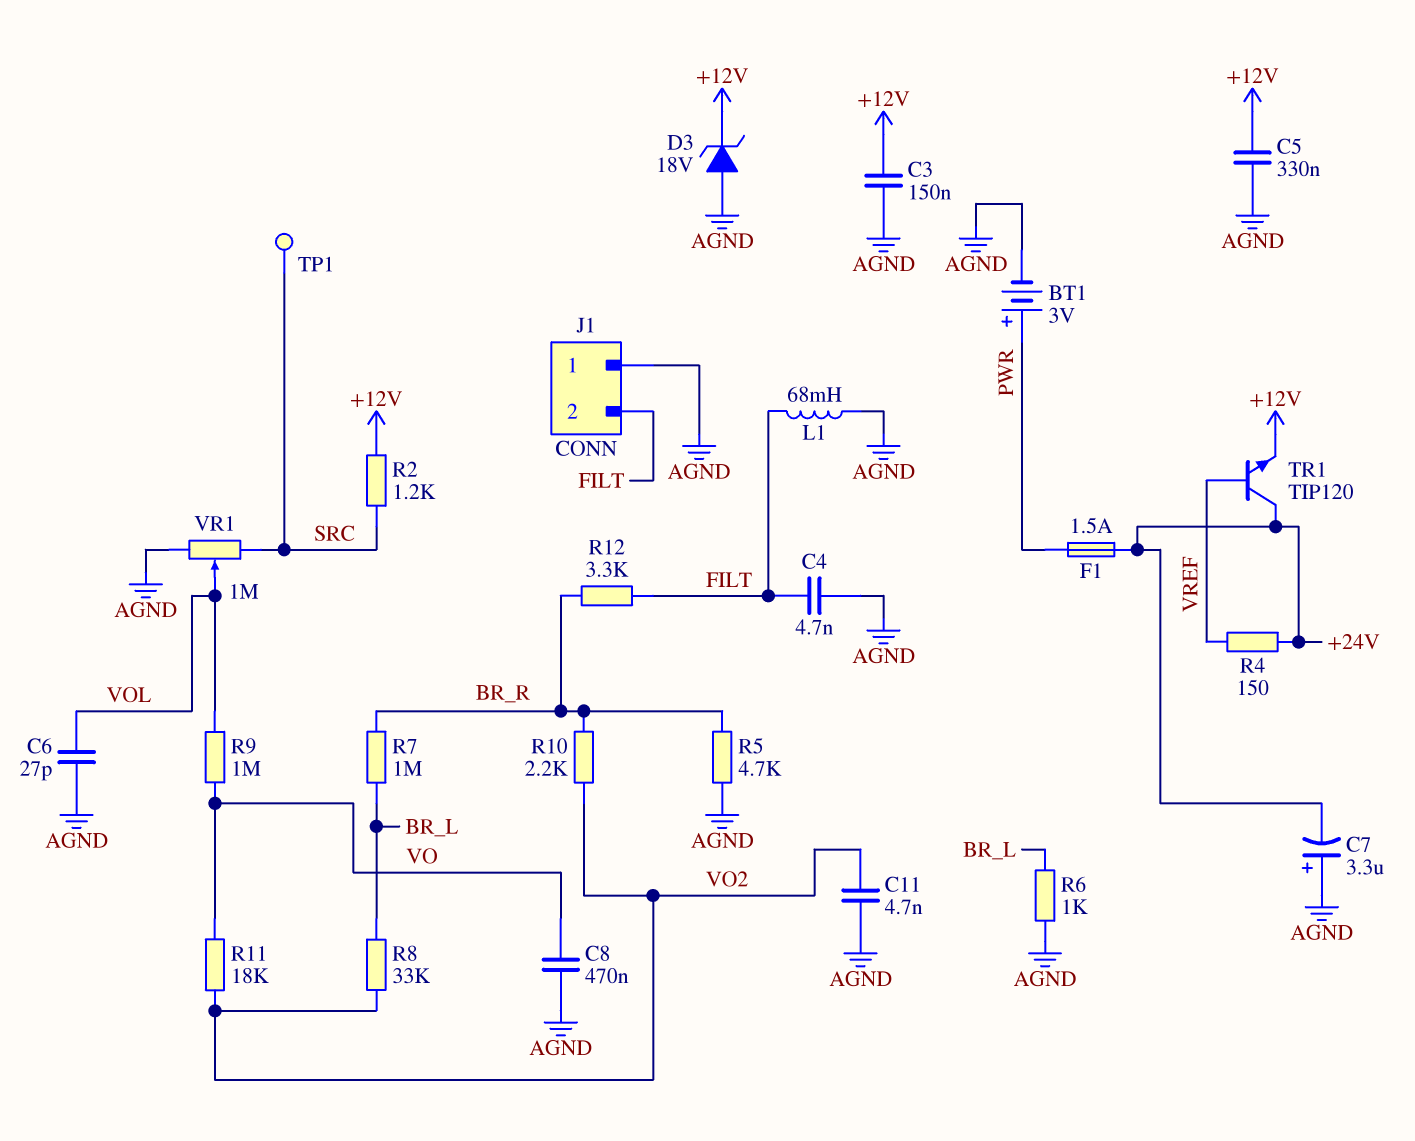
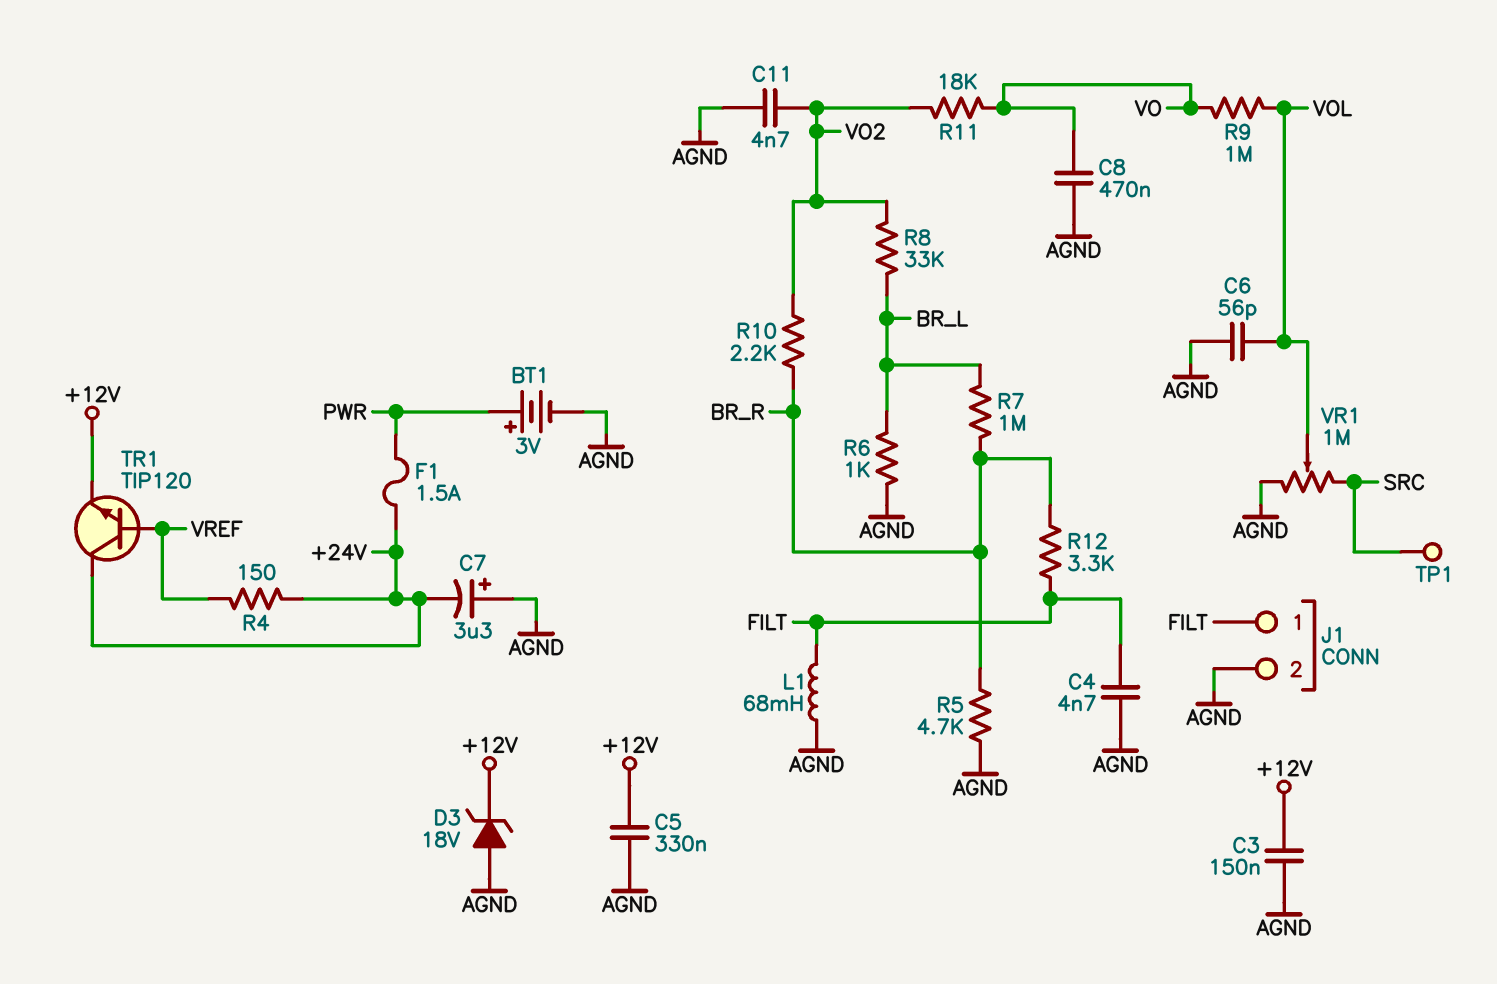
C6: 27pF (AGND, VOL) -> 56pF (AGND, VOL)
J1 pin 1: AGND -> FILT
J1 pin 2: FILT -> AGND
R2: 1.2k (+12V, SRC) -> none

